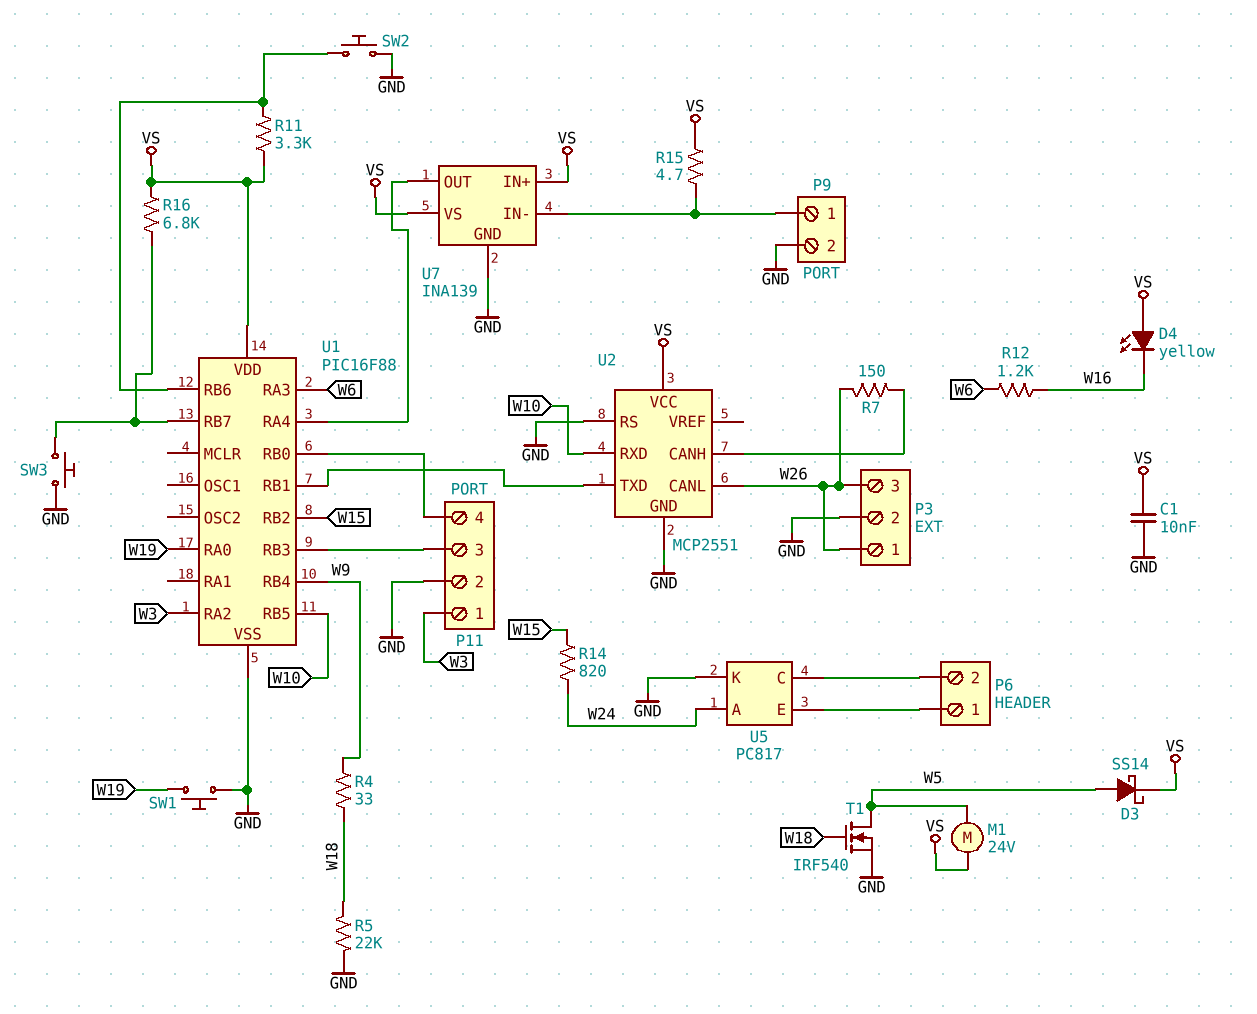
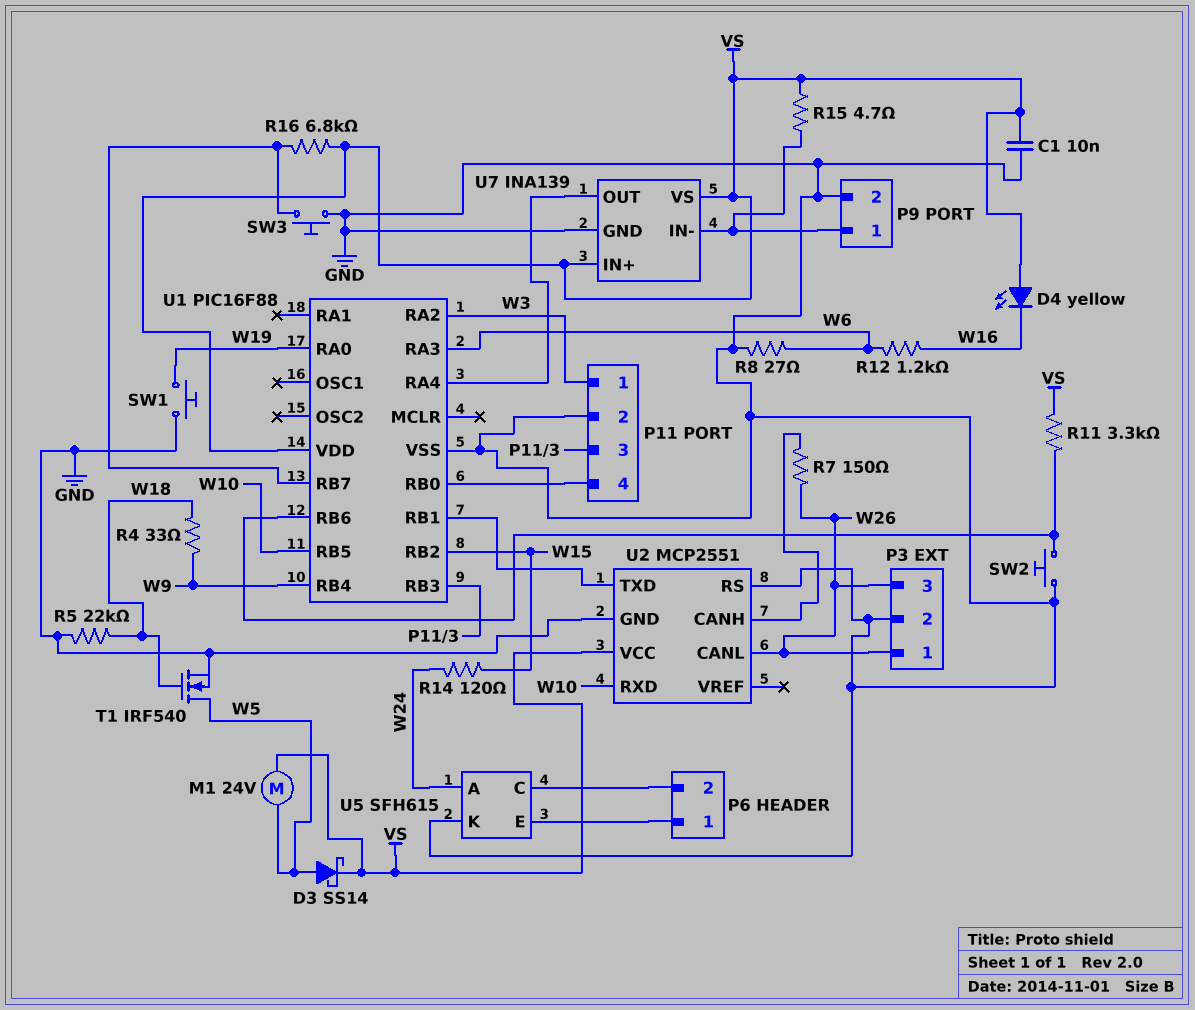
R8: none -> 27 (GND, W6)
R14: 820 (W15, W24) -> 120 (W15, W24)
U5: PC817 -> SFH615

